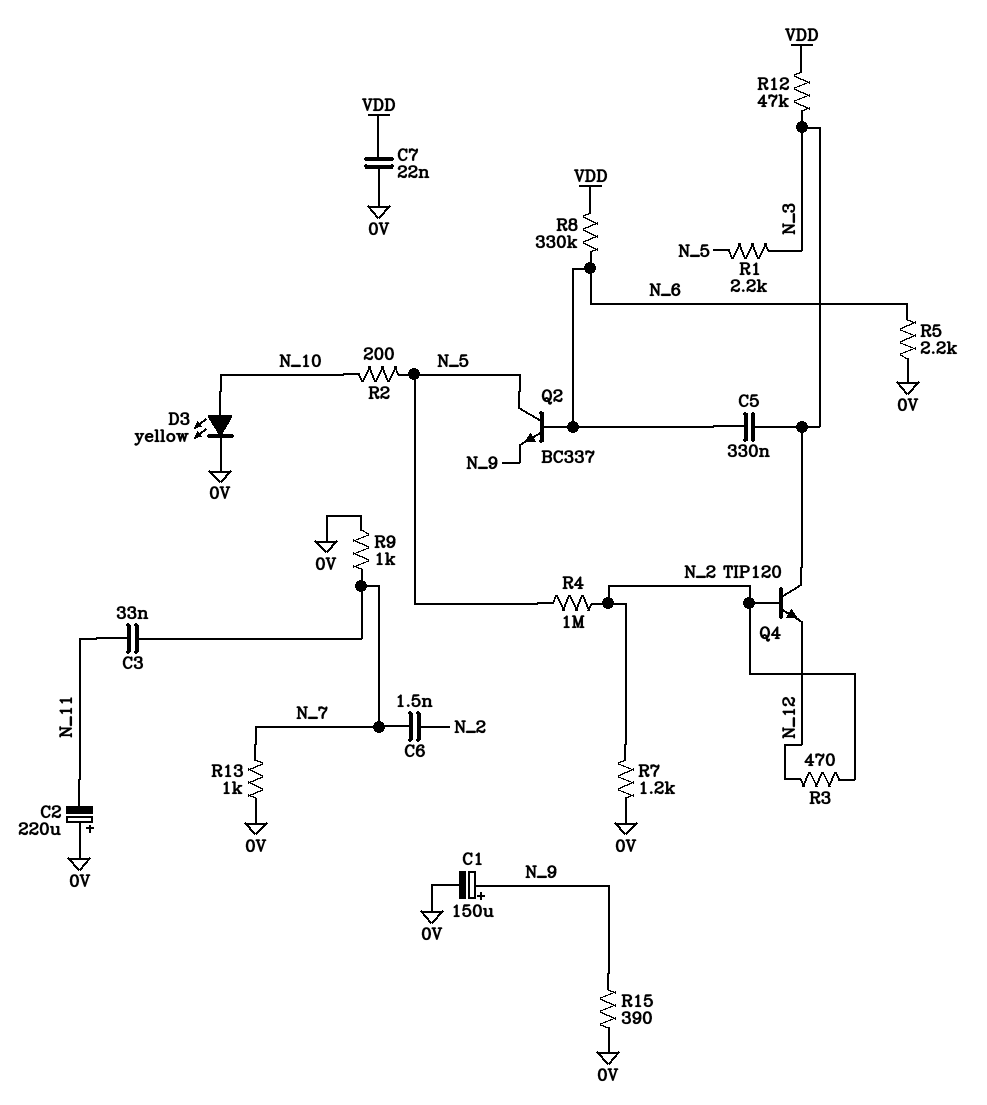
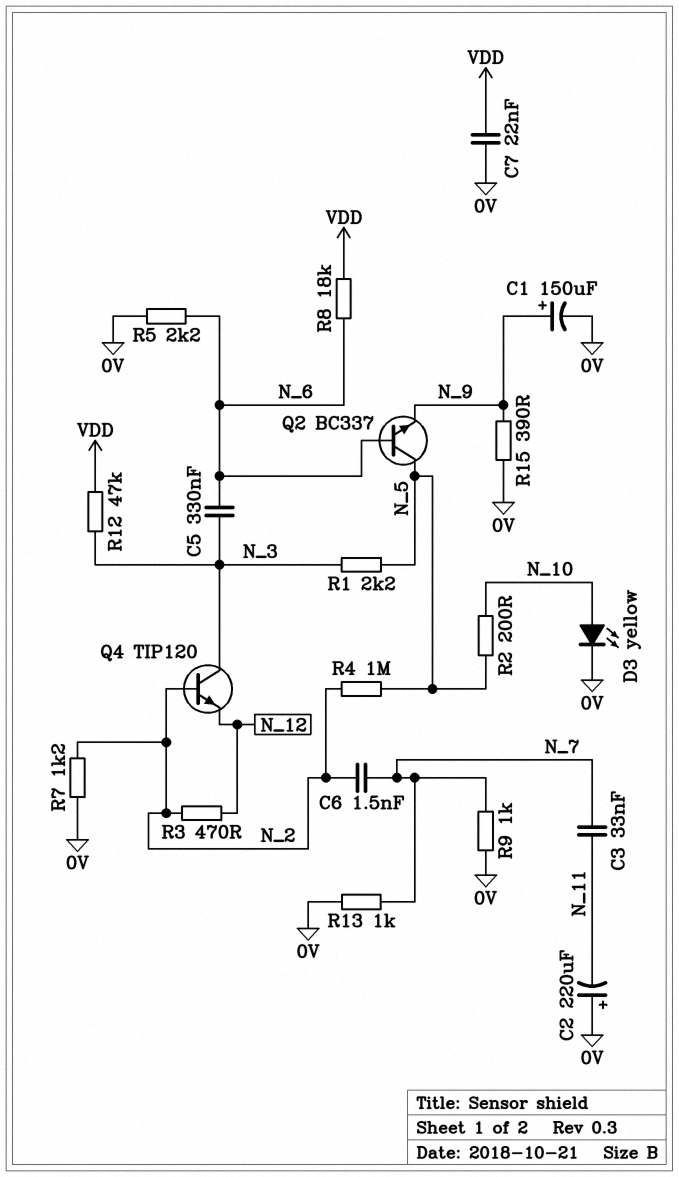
R8: 330k (N_6, VDD) -> 18k (N_6, VDD)

